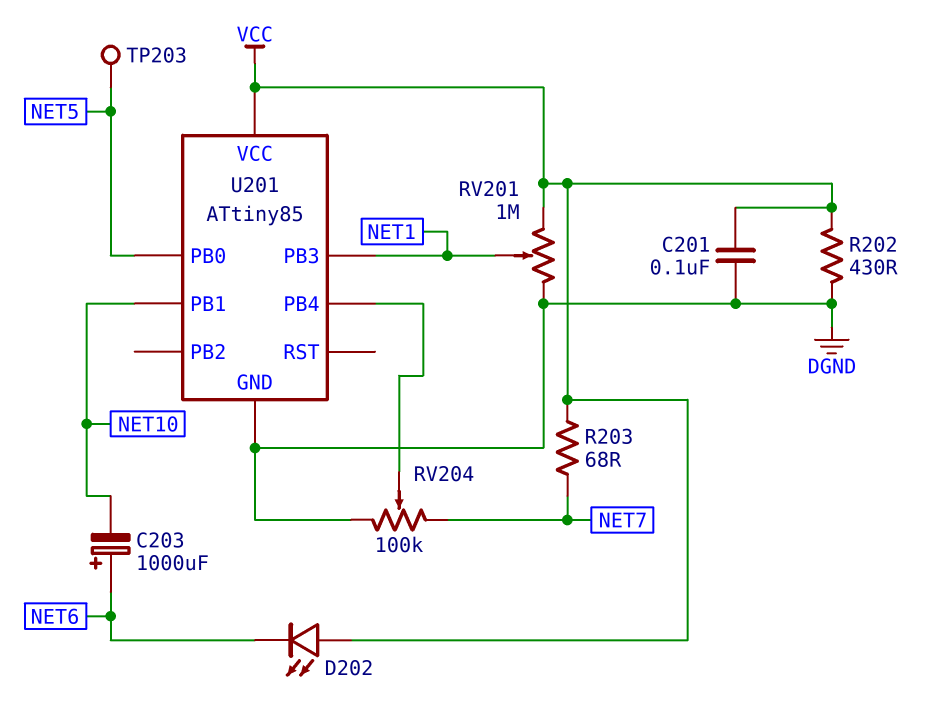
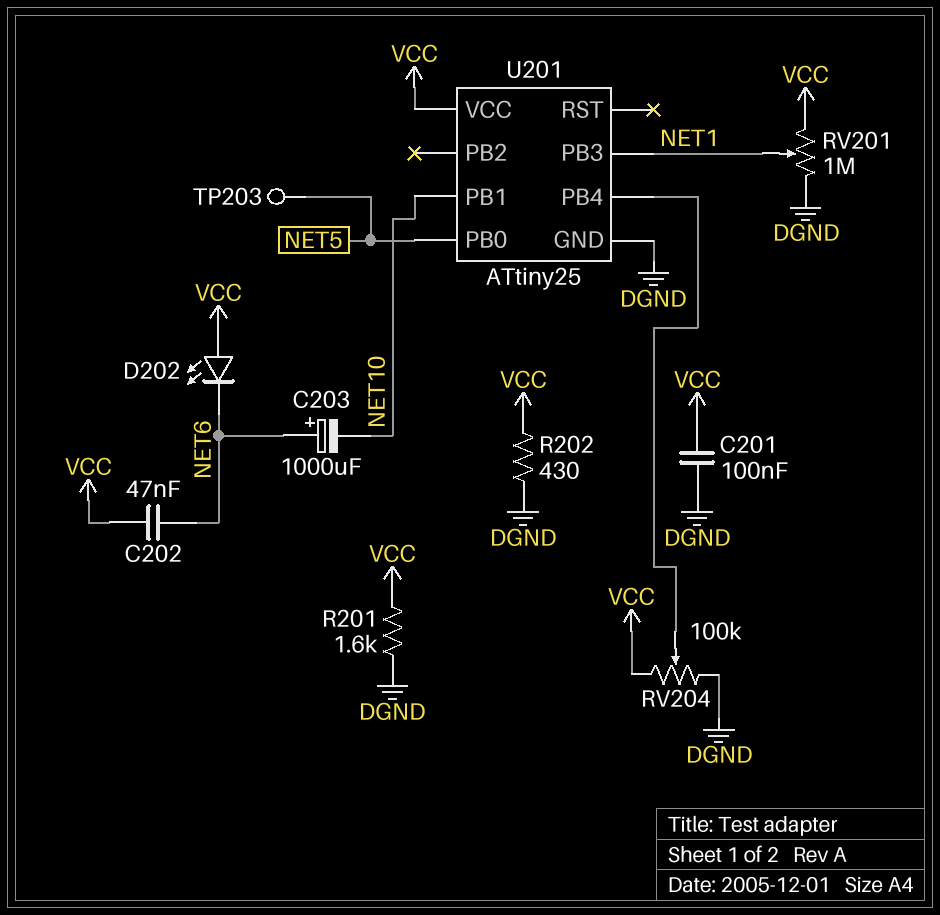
C202: none -> 47nF (NET6, VCC)
R201: none -> 1.6k (DGND, VCC)
R203: 68 (NET7, VCC) -> none
RV204: 100k (DGND, NET7, wiper U201/PB4) -> 100k (DGND, VCC, wiper U201/PB4)
U201: ATtiny85 -> ATtiny25

